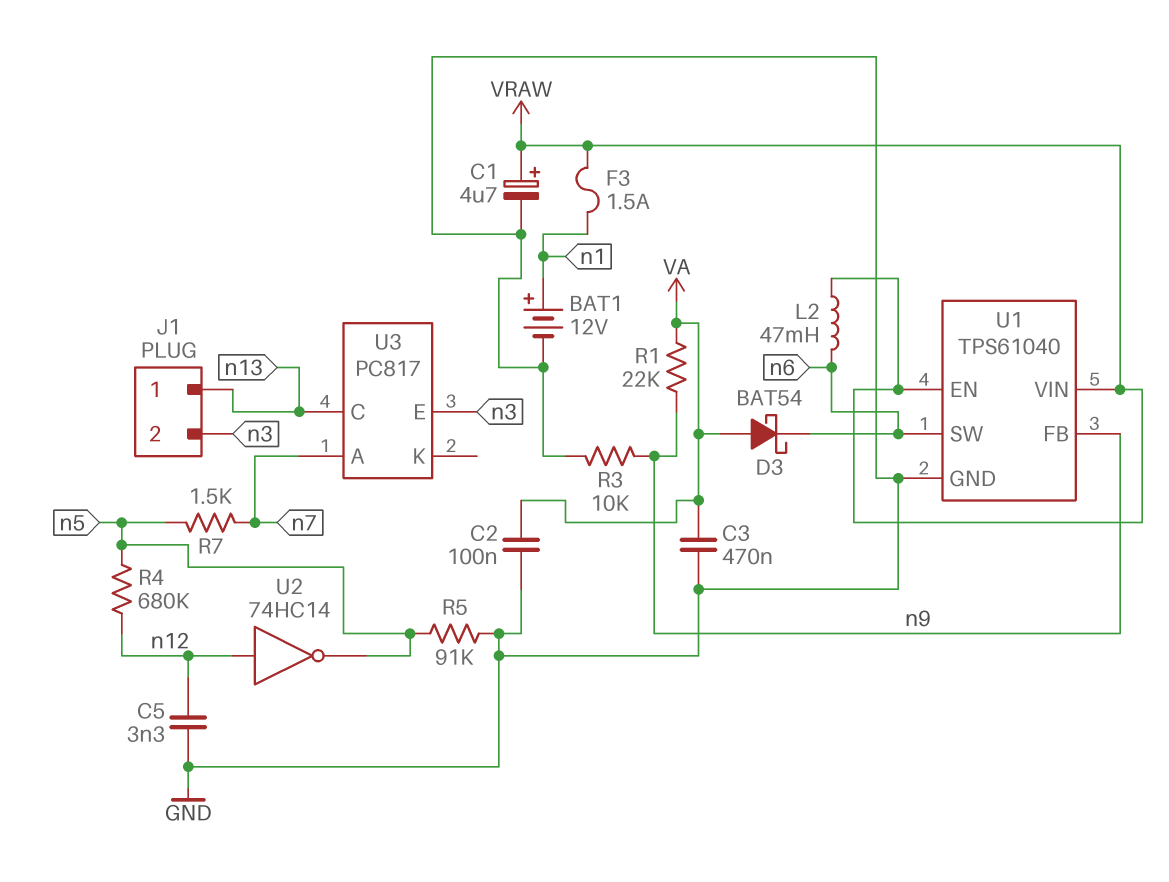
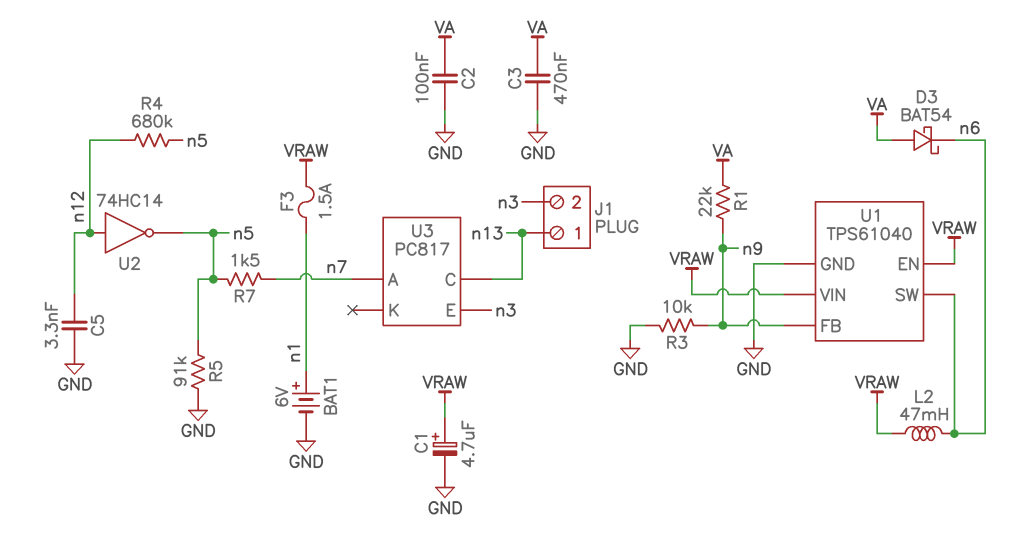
BAT1: 12V (plus n1, minus GND) -> 6V (plus n1, minus GND)

